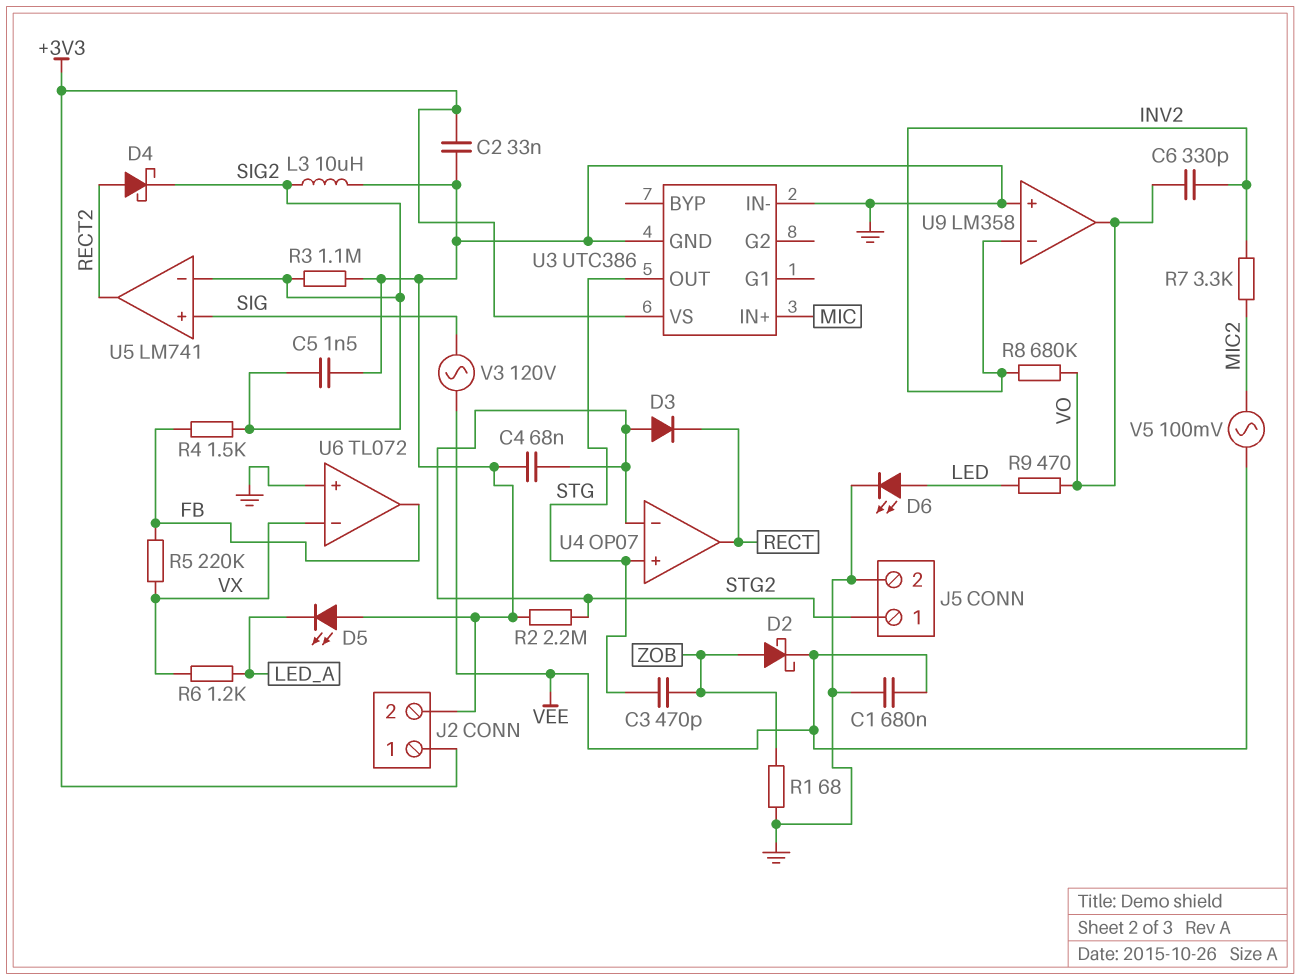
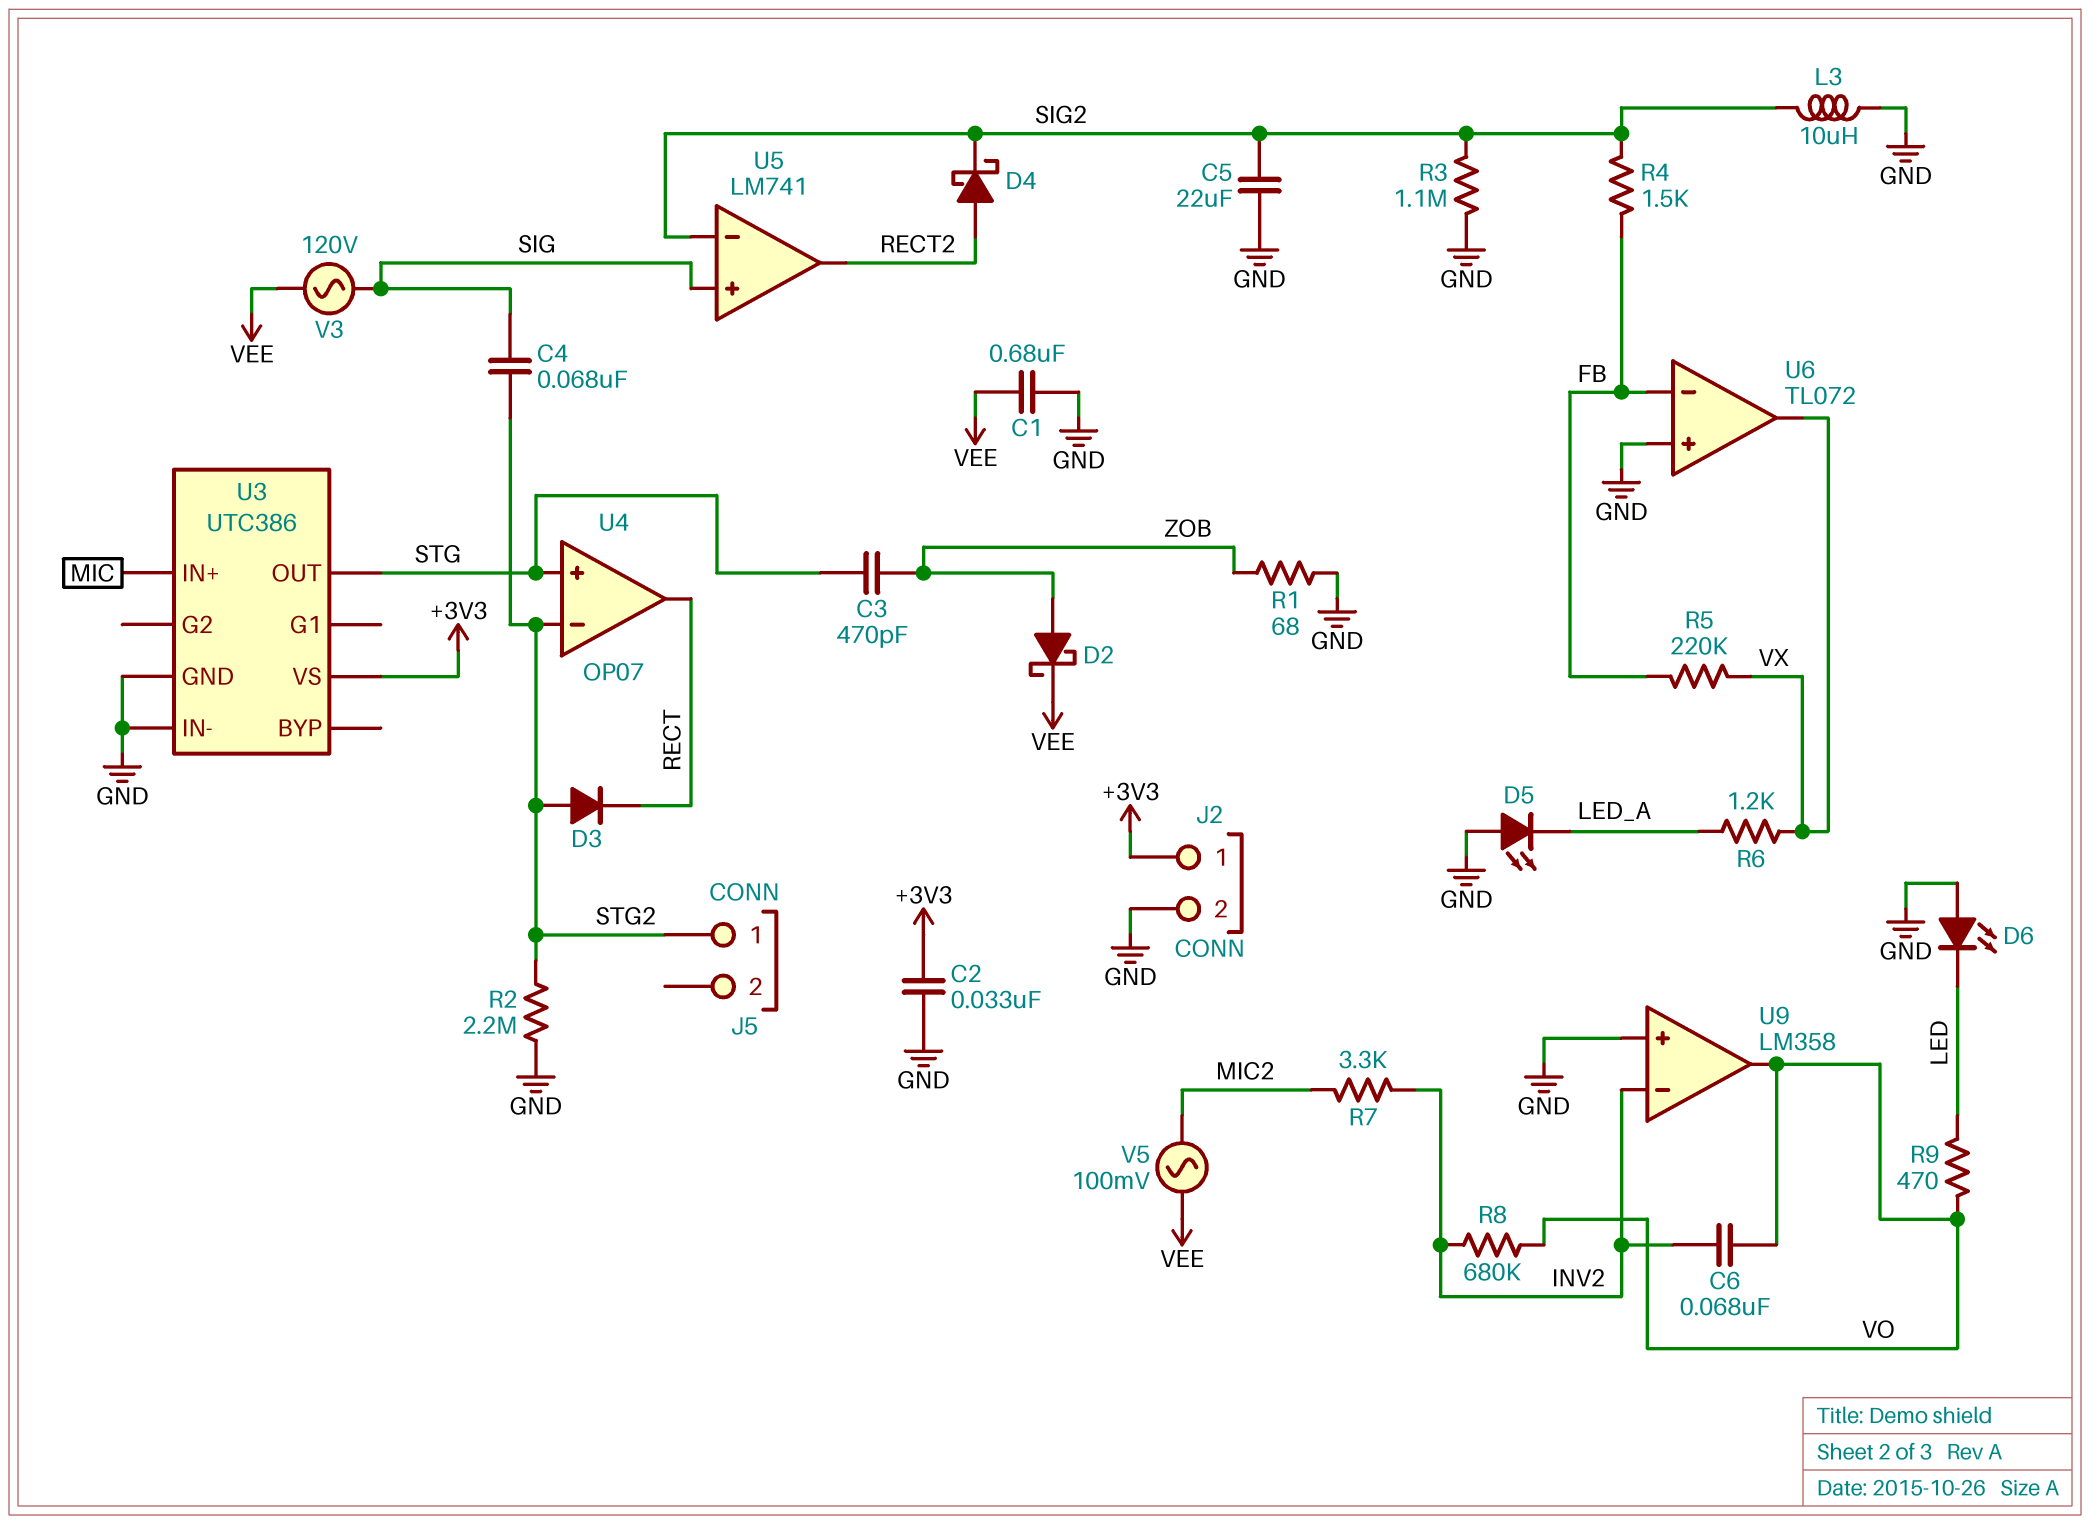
C4: 68nF (GND, STG2) -> 68nF (SIG, STG2)
C5: 1.5nF (GND, SIG2) -> 22uF (GND, SIG2)
C6: 330pF (INV2, VO) -> 68nF (INV2, VO)
D6: LED (A LED, K GND) -> LED (A GND, K LED)
J5 pin 2: GND -> none
U6 pin in-: VX -> FB
U6 pin out: FB -> VX

